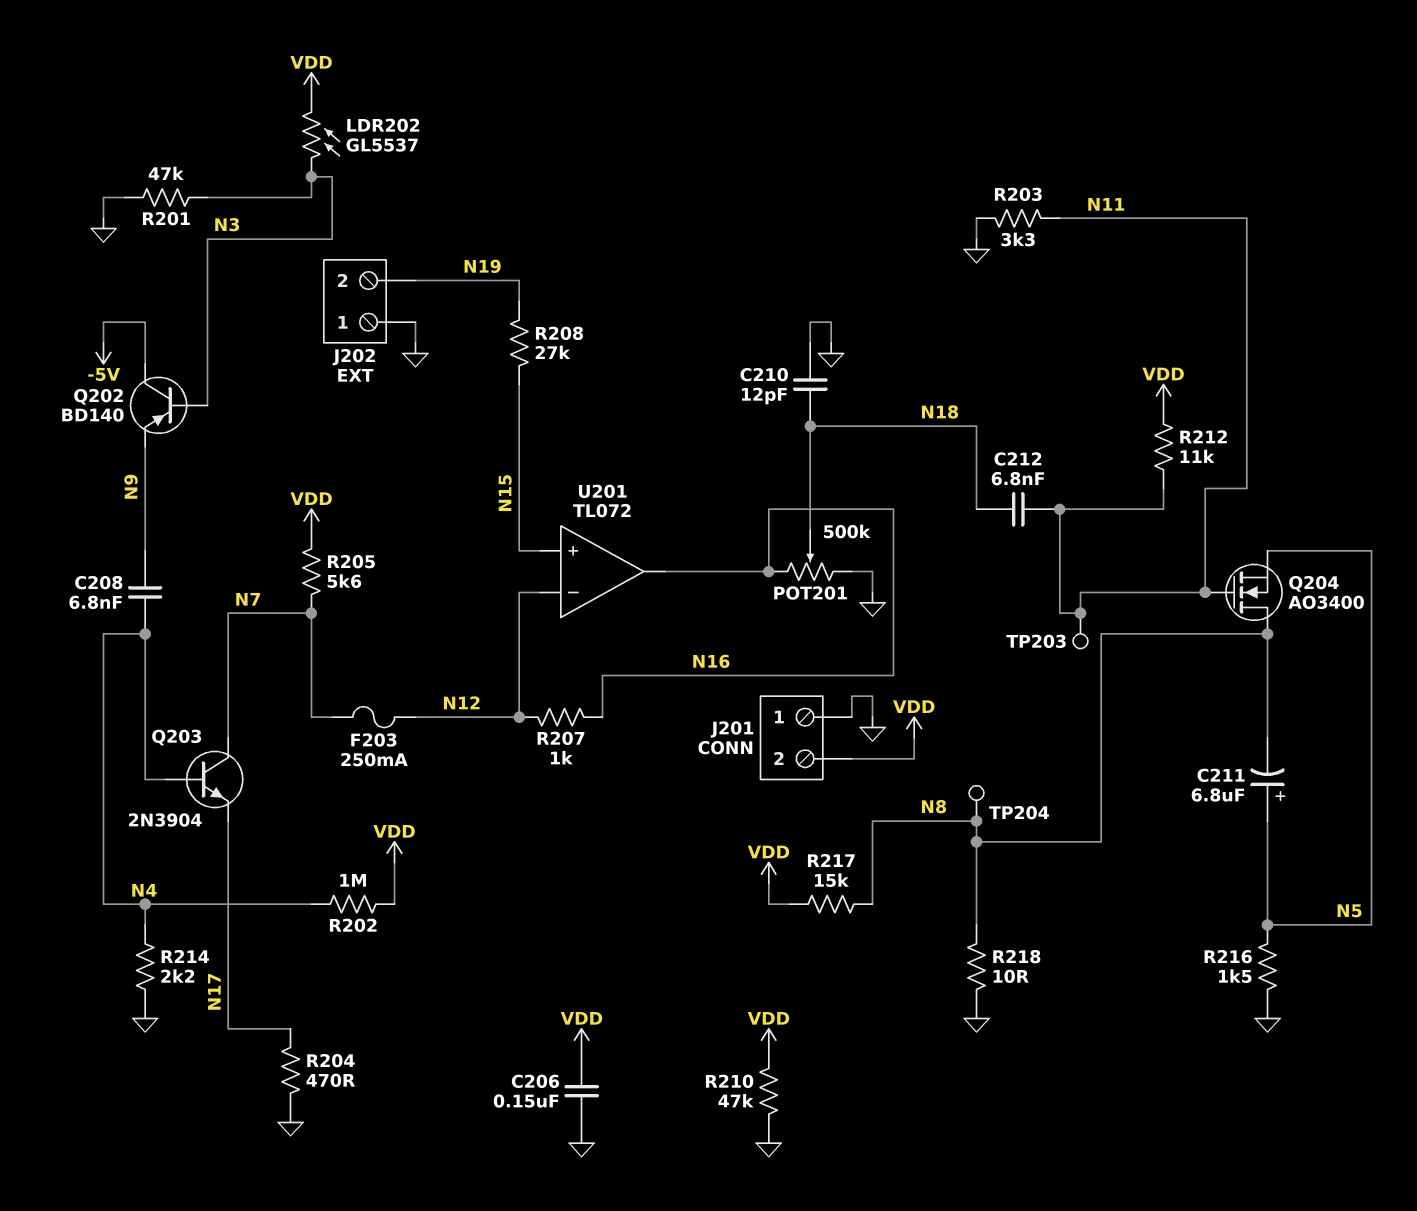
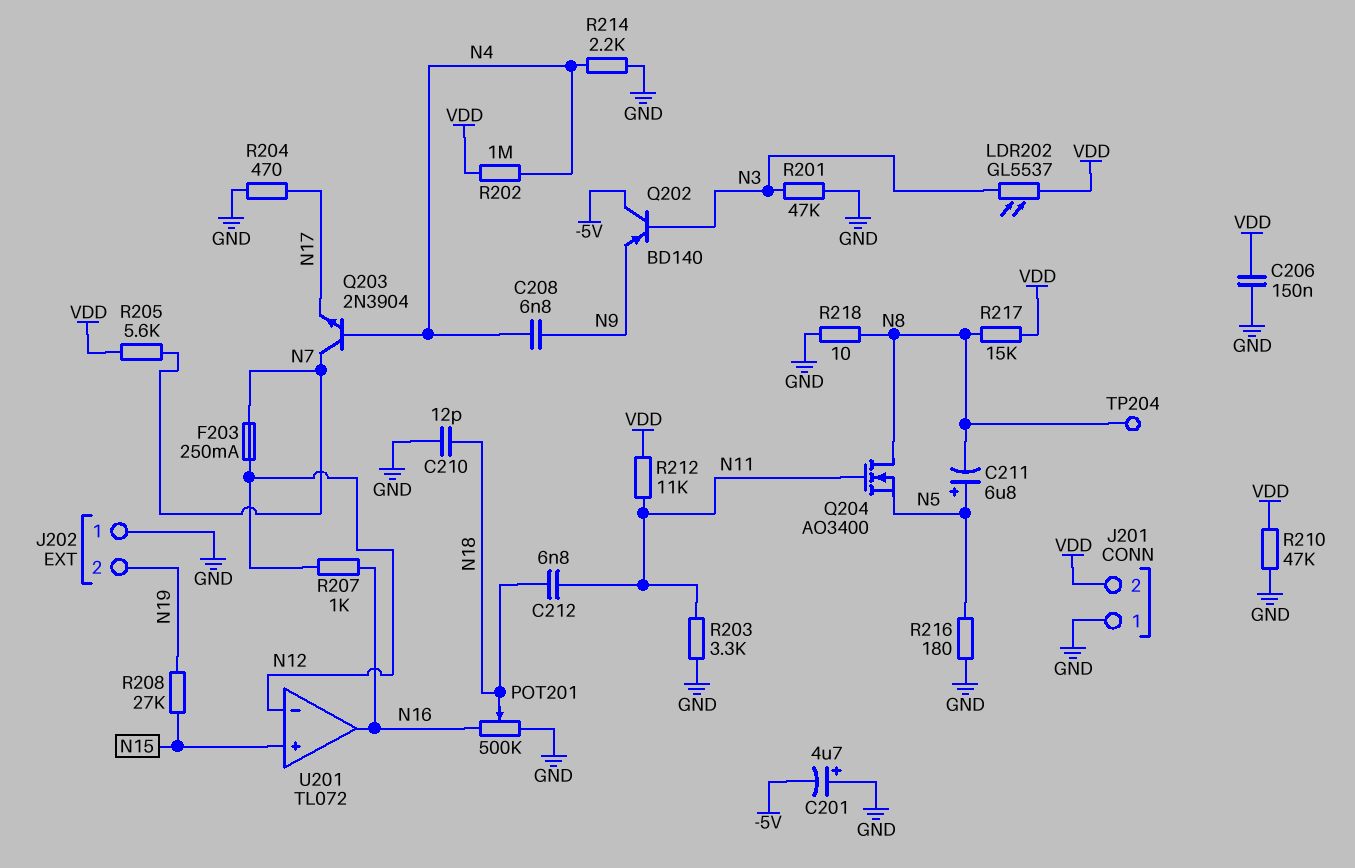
C201: none -> 4.7uF (plus GND, minus -5V)
R216: 1.5k (GND, N5) -> 180 (GND, N5)
TP203: test point (N11) -> none

